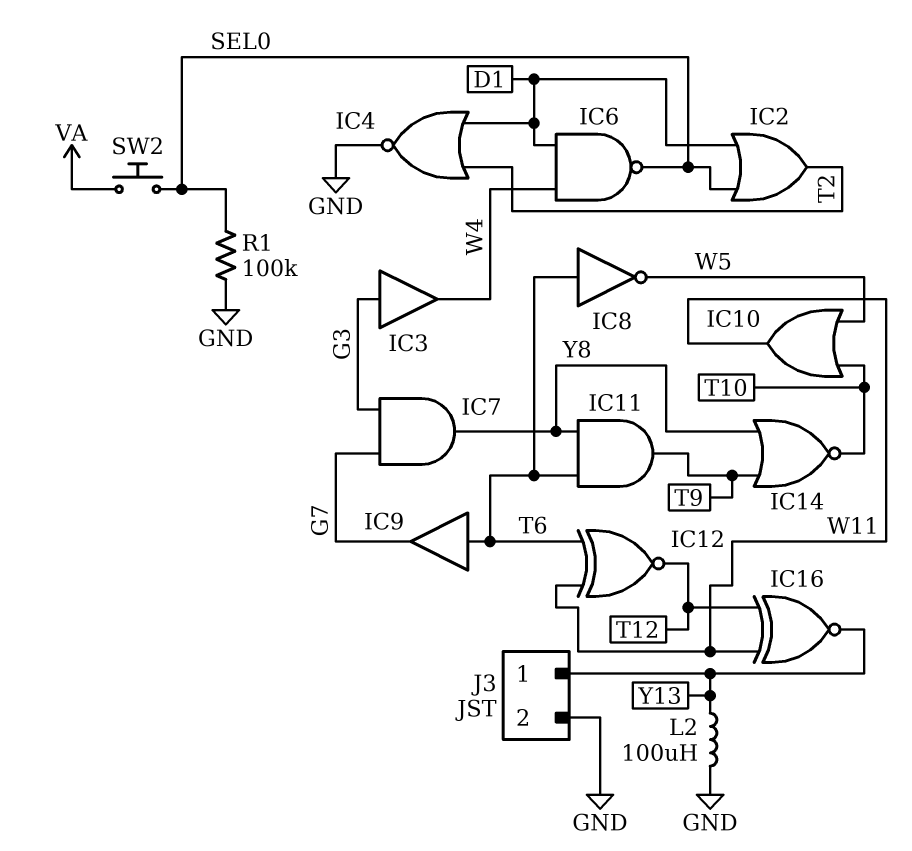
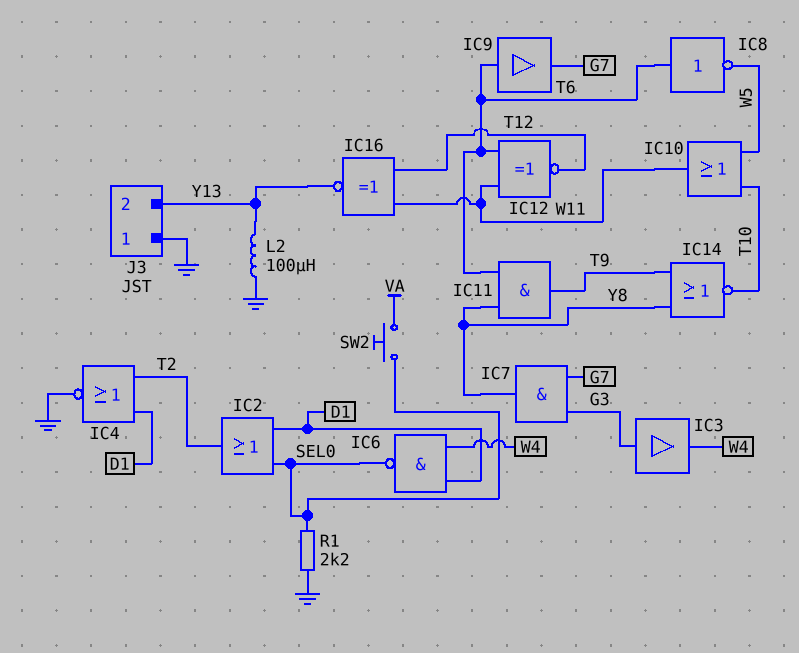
J3 pin 1: Y13 -> GND
J3 pin 2: GND -> Y13
R1: 100k (GND, SEL0) -> 2.2k (GND, SEL0)

